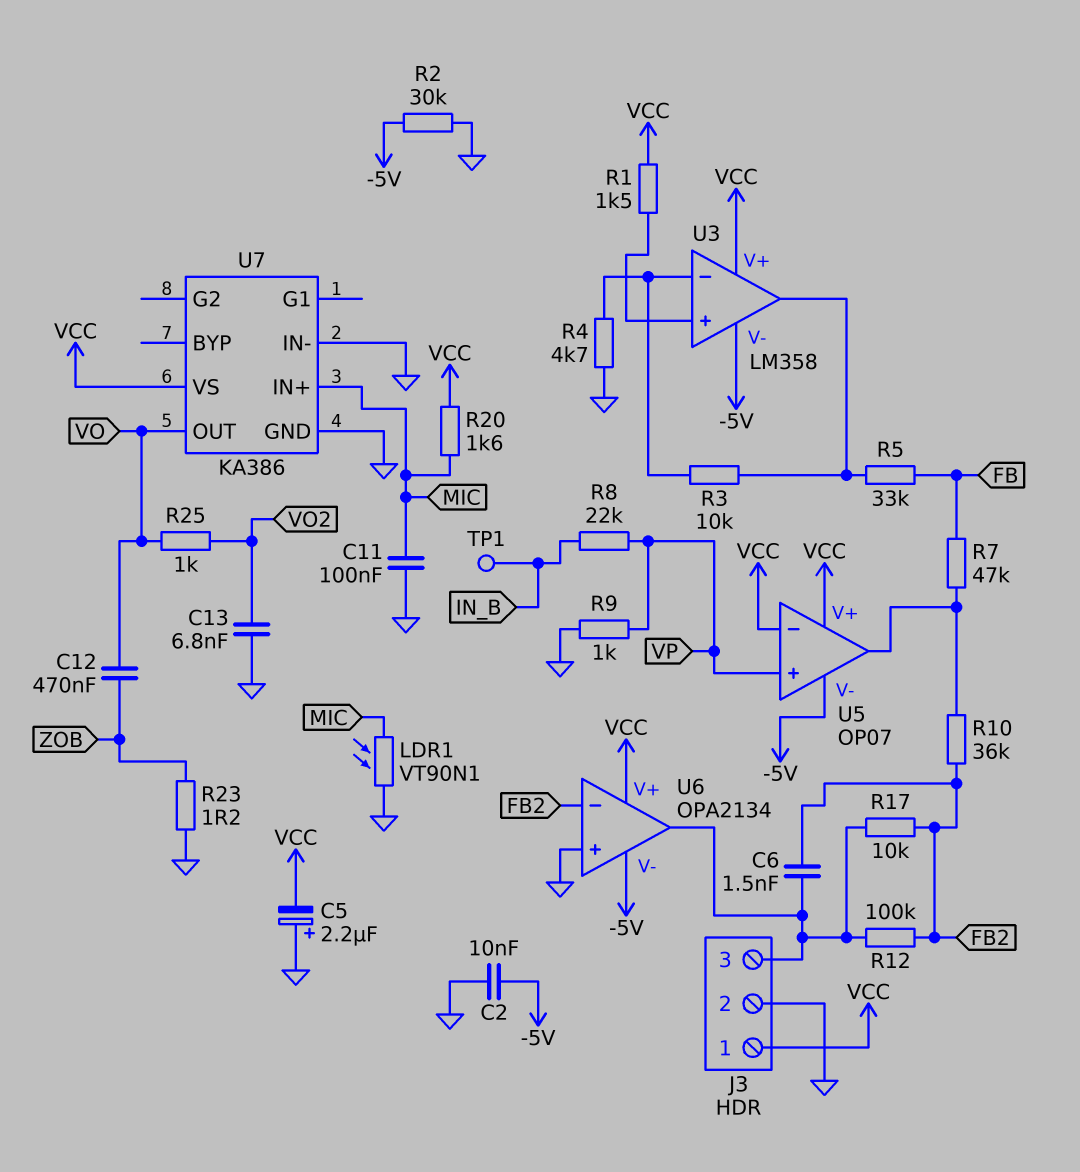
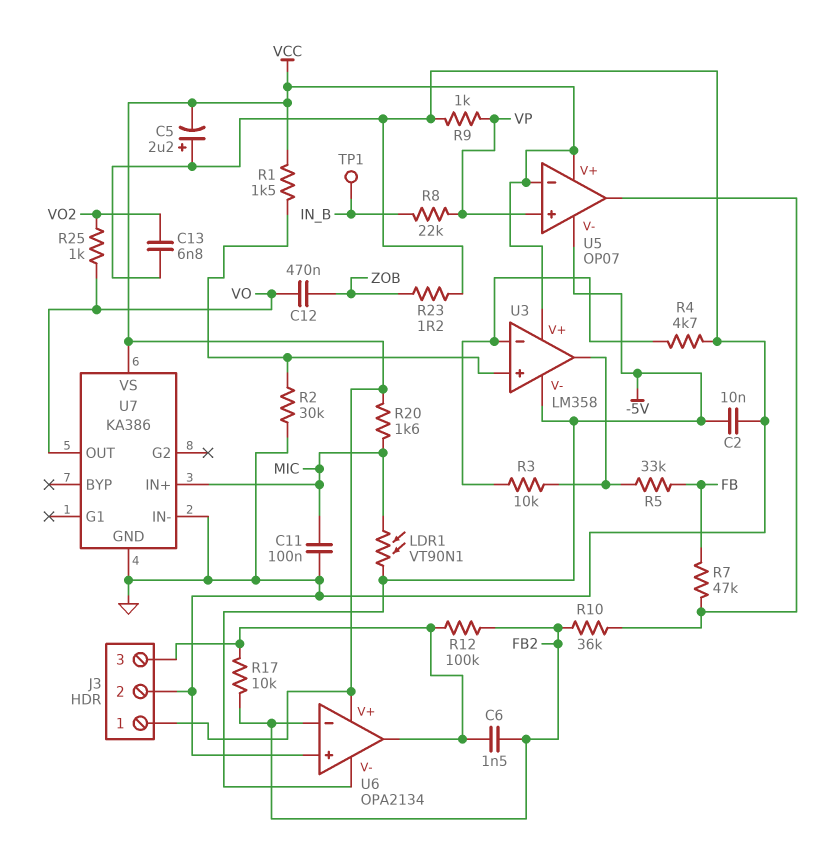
LDR1: VT90N1 (GND, MIC) -> VT90N1 (-5V, MIC)
R2: 30k (-5V, GND) -> 30k (GND, U3/in+)

